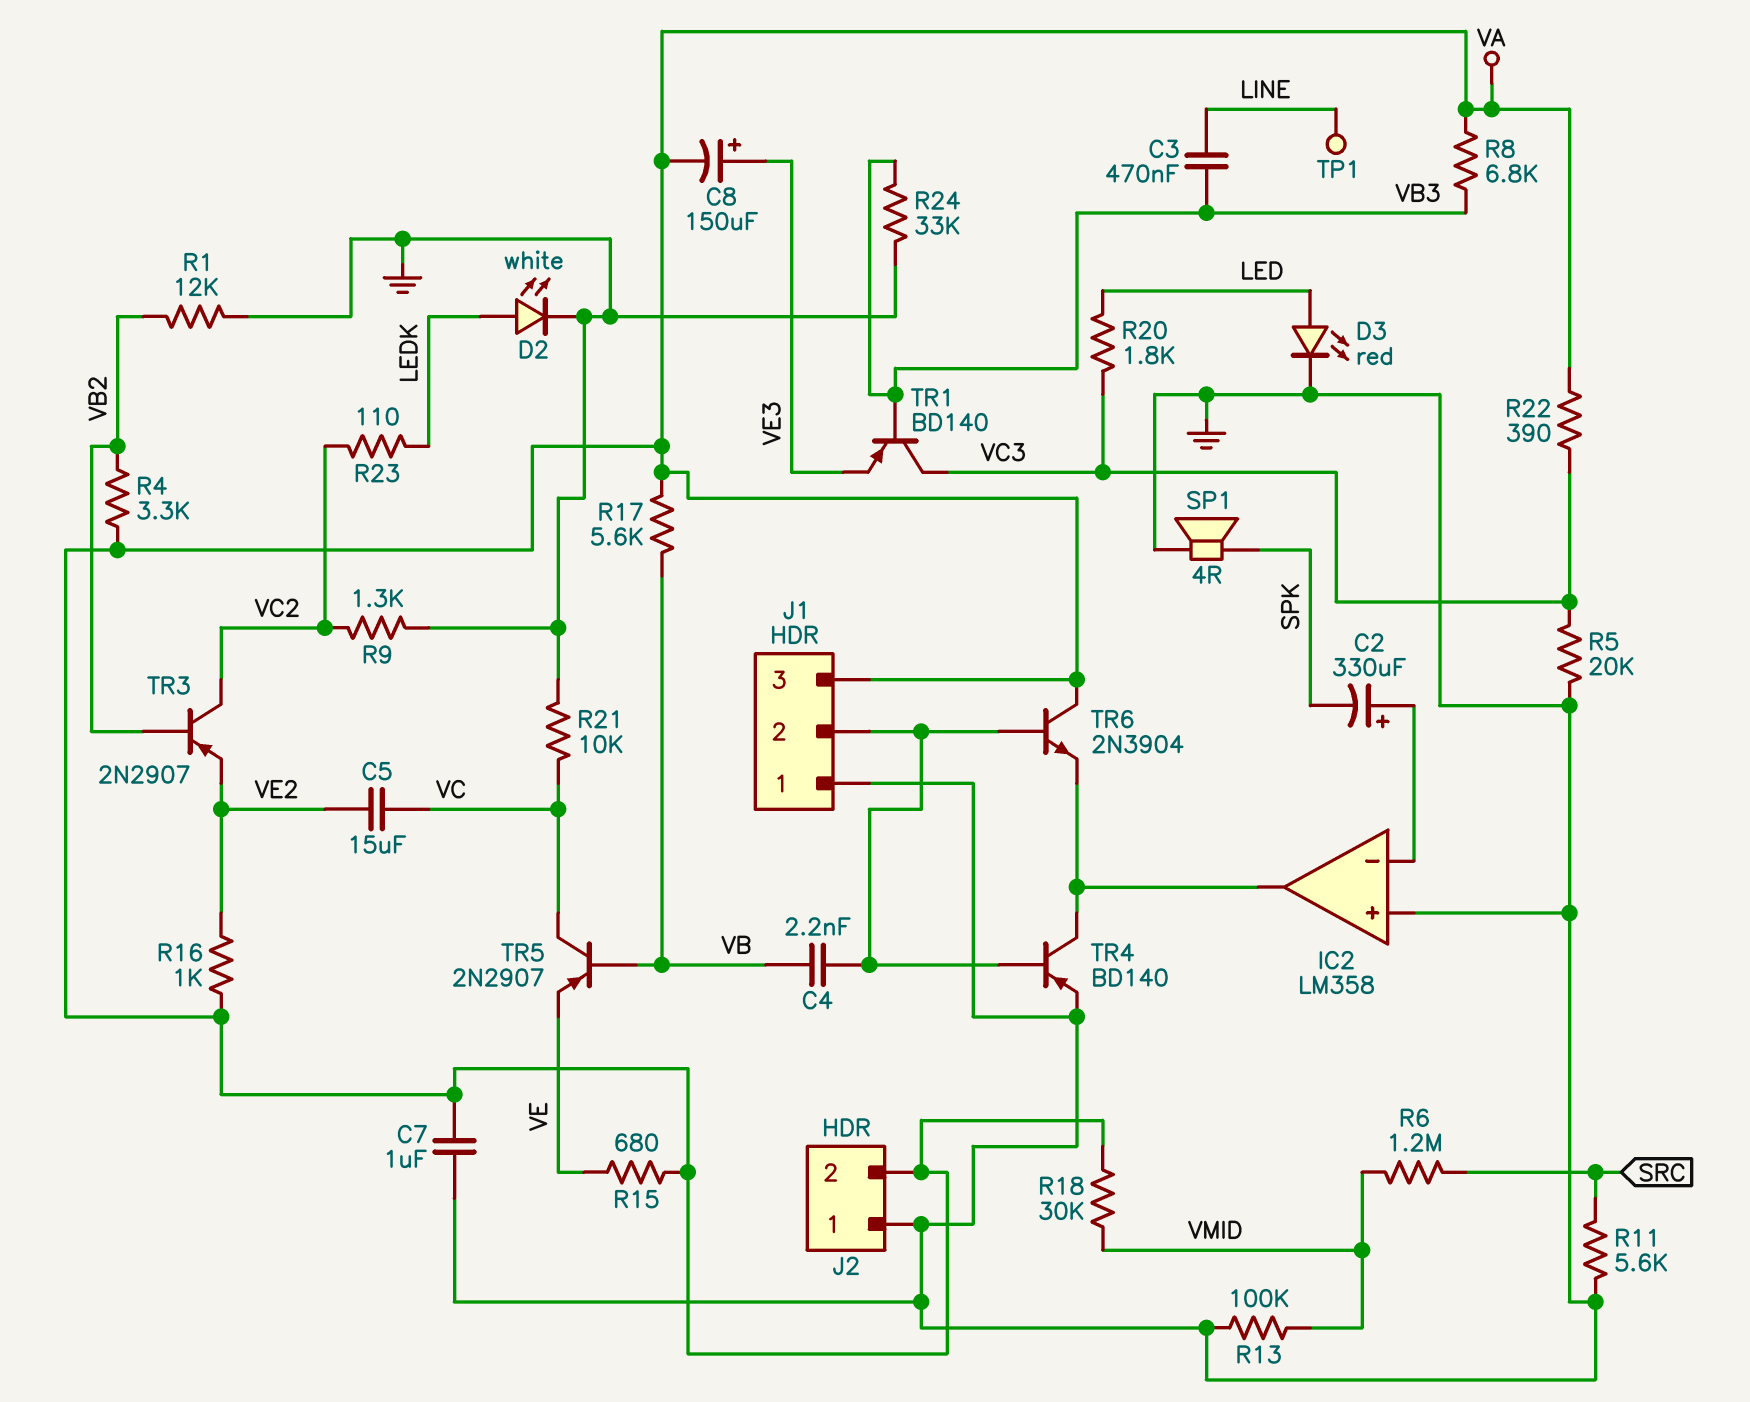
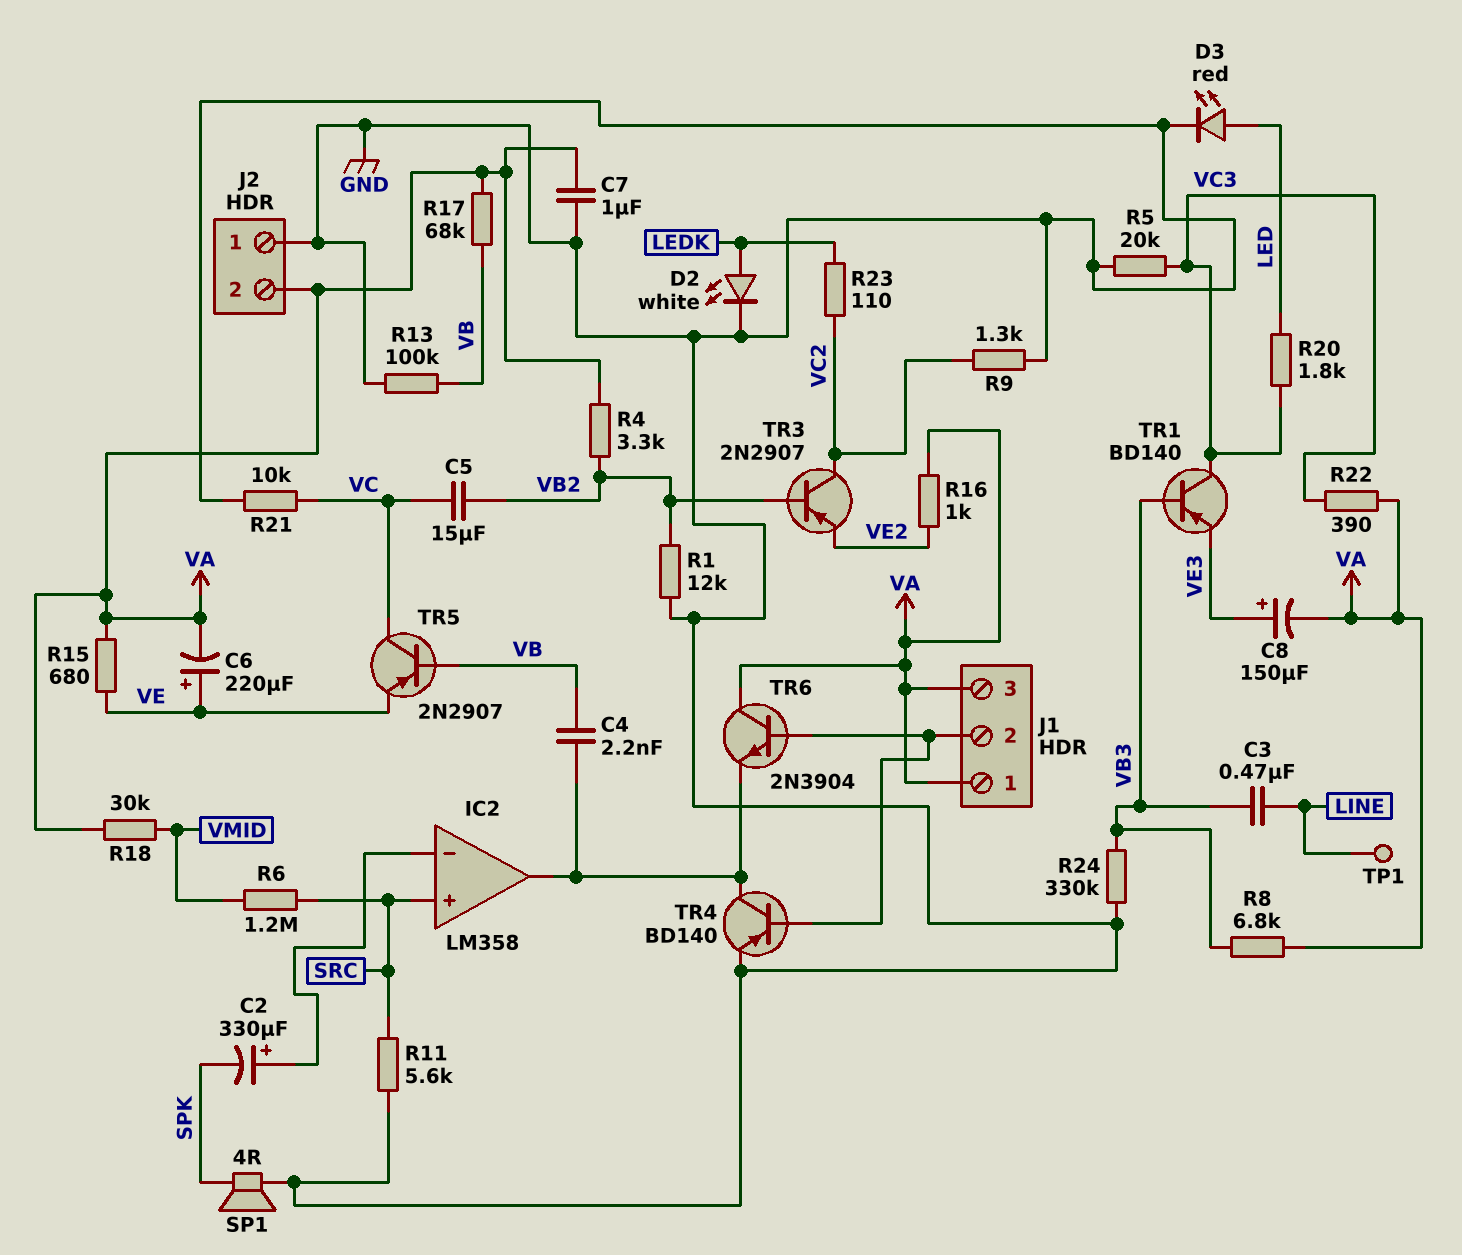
C4: 2.2nF (J1/2, VB) -> 2.2nF (IC2/out, VB)
C5: 15uF (VC, VE2) -> 15uF (VB2, VC)
C6: none -> 220uF (plus VE, minus VA)
IC2 pin in+: GND -> SRC
J1 pin 1: GND -> VA
R13: 100k (GND, VMID) -> 100k (GND, VB)
R17: 5.6k (VA, VB) -> 68k (VA, VB)
R24: 33k (GND, VB3) -> 330k (GND, VB3)

